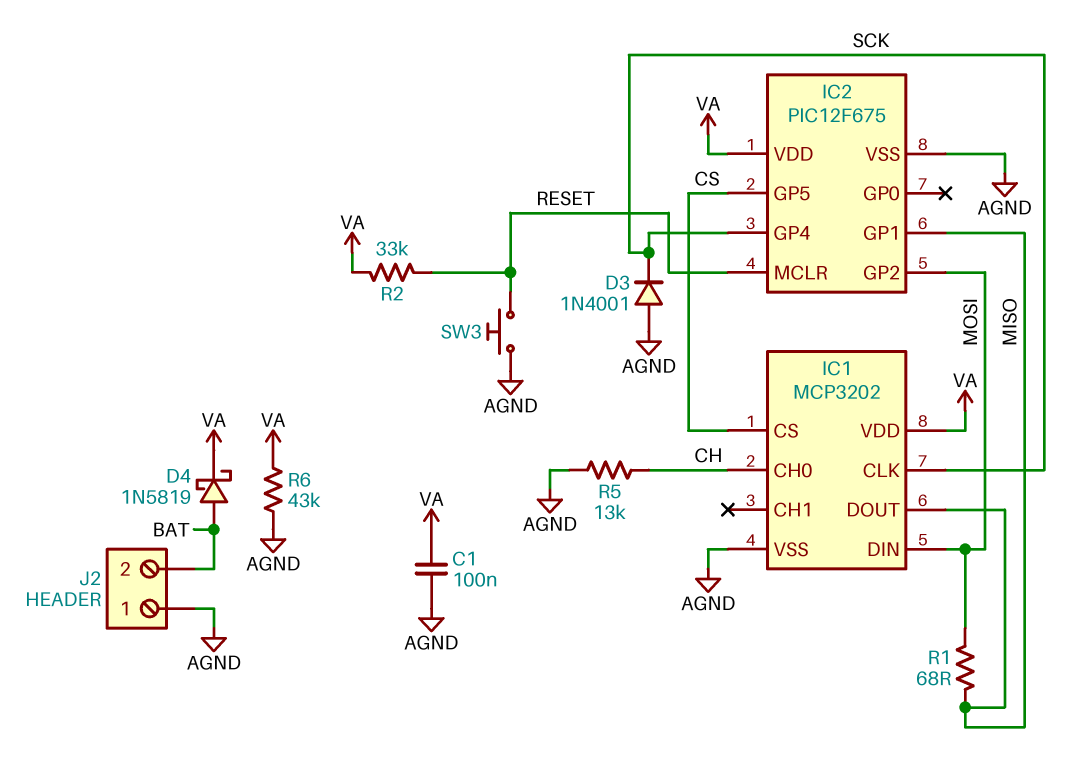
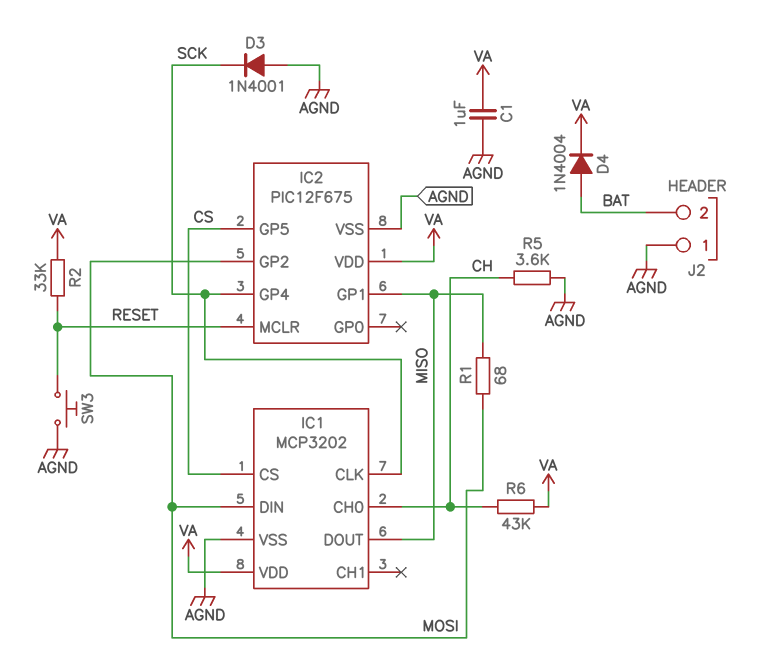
C1: 100nF (AGND, VA) -> 1uF (AGND, VA)
D4: schottky 1N5819 (A BAT, K VA) -> diode 1N4004 (A BAT, K VA)
R5: 13k (AGND, CH) -> 3.6k (AGND, CH)
R6: 43k (AGND, VA) -> 43k (CH, VA)

